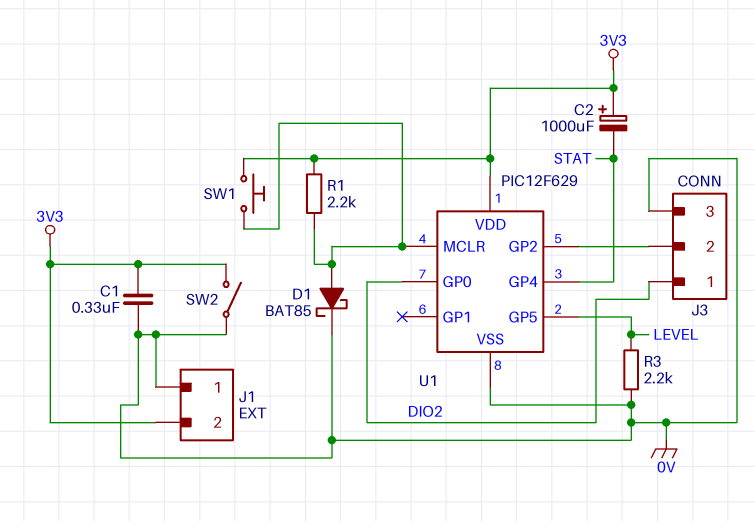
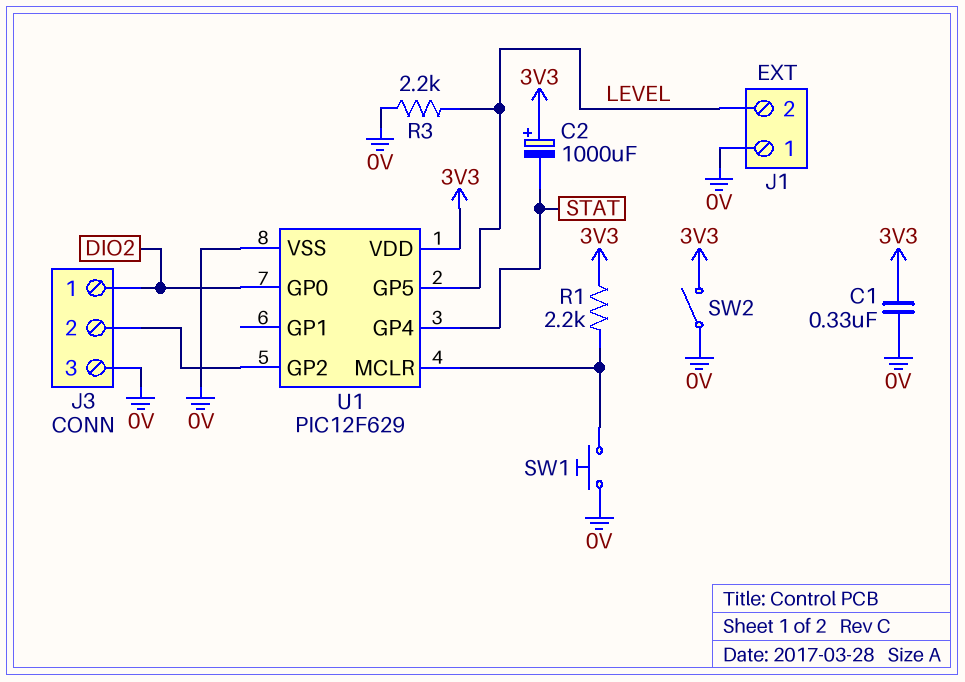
D1: schottky BAT85 (A U1/MCLR, K 0V) -> none
J1 pin 2: 3V3 -> LEVEL
SW1: button (3V3, U1/MCLR) -> button (0V, U1/MCLR)

